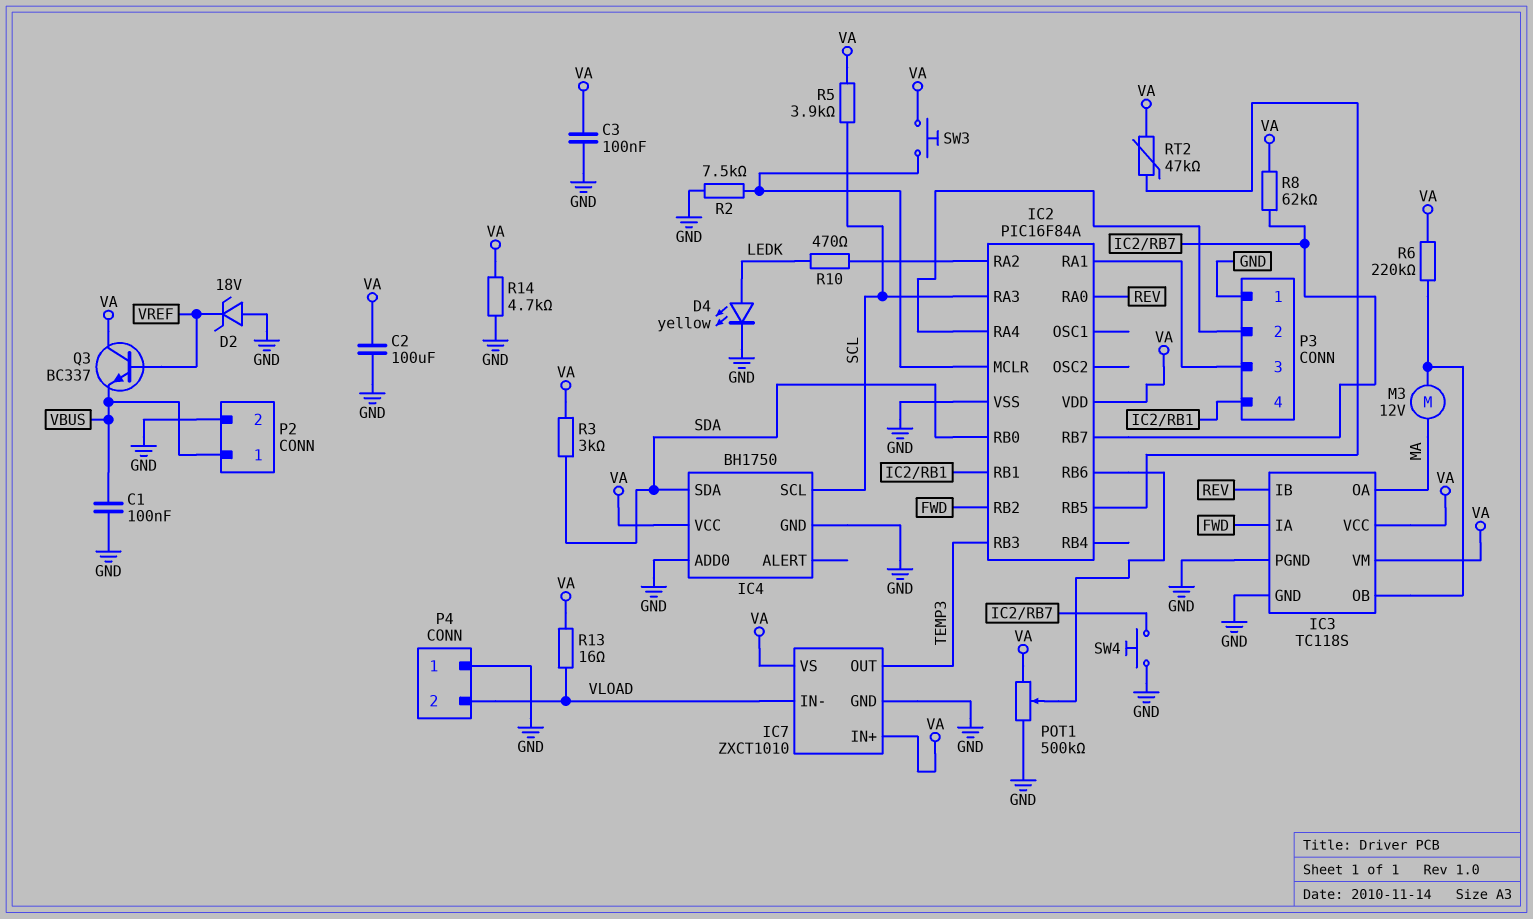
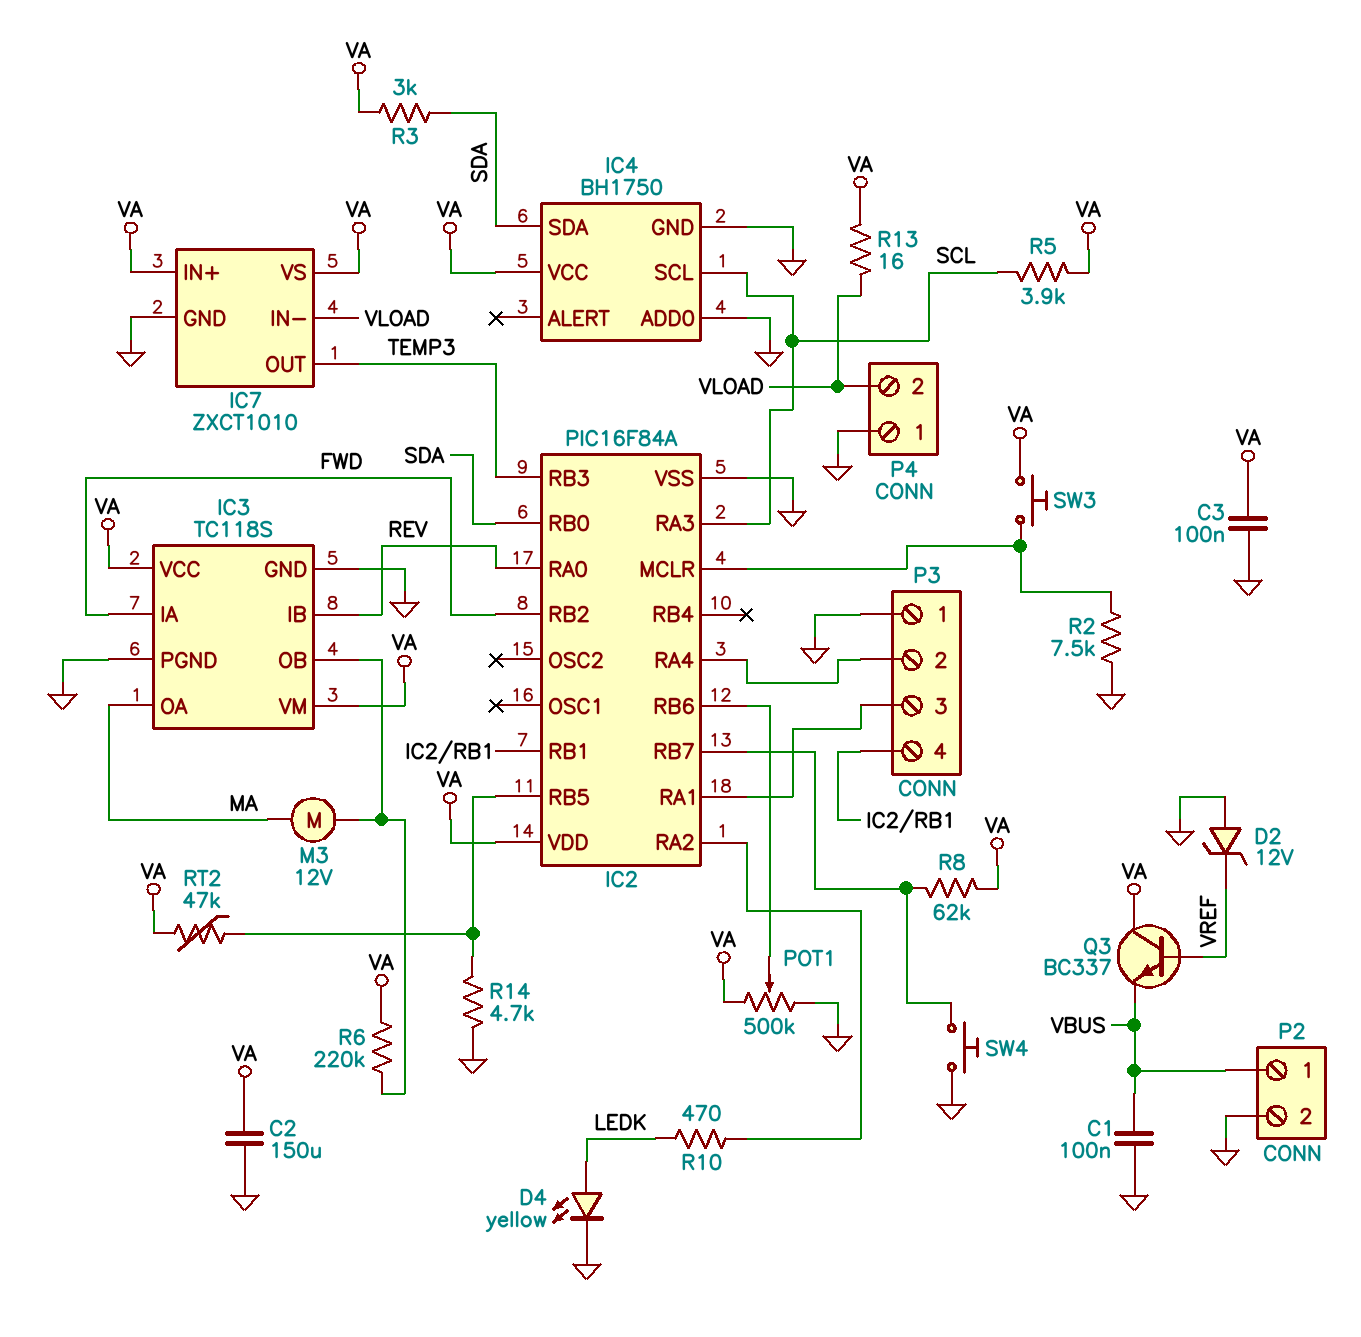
C2: 100uF (GND, VA) -> 150uF (GND, VA)
D2: zener 18V (A GND, K VREF) -> zener 12V (A GND, K VREF)
R14: 4.7k (GND, VA) -> 4.7k (GND, IC2/RB5)

